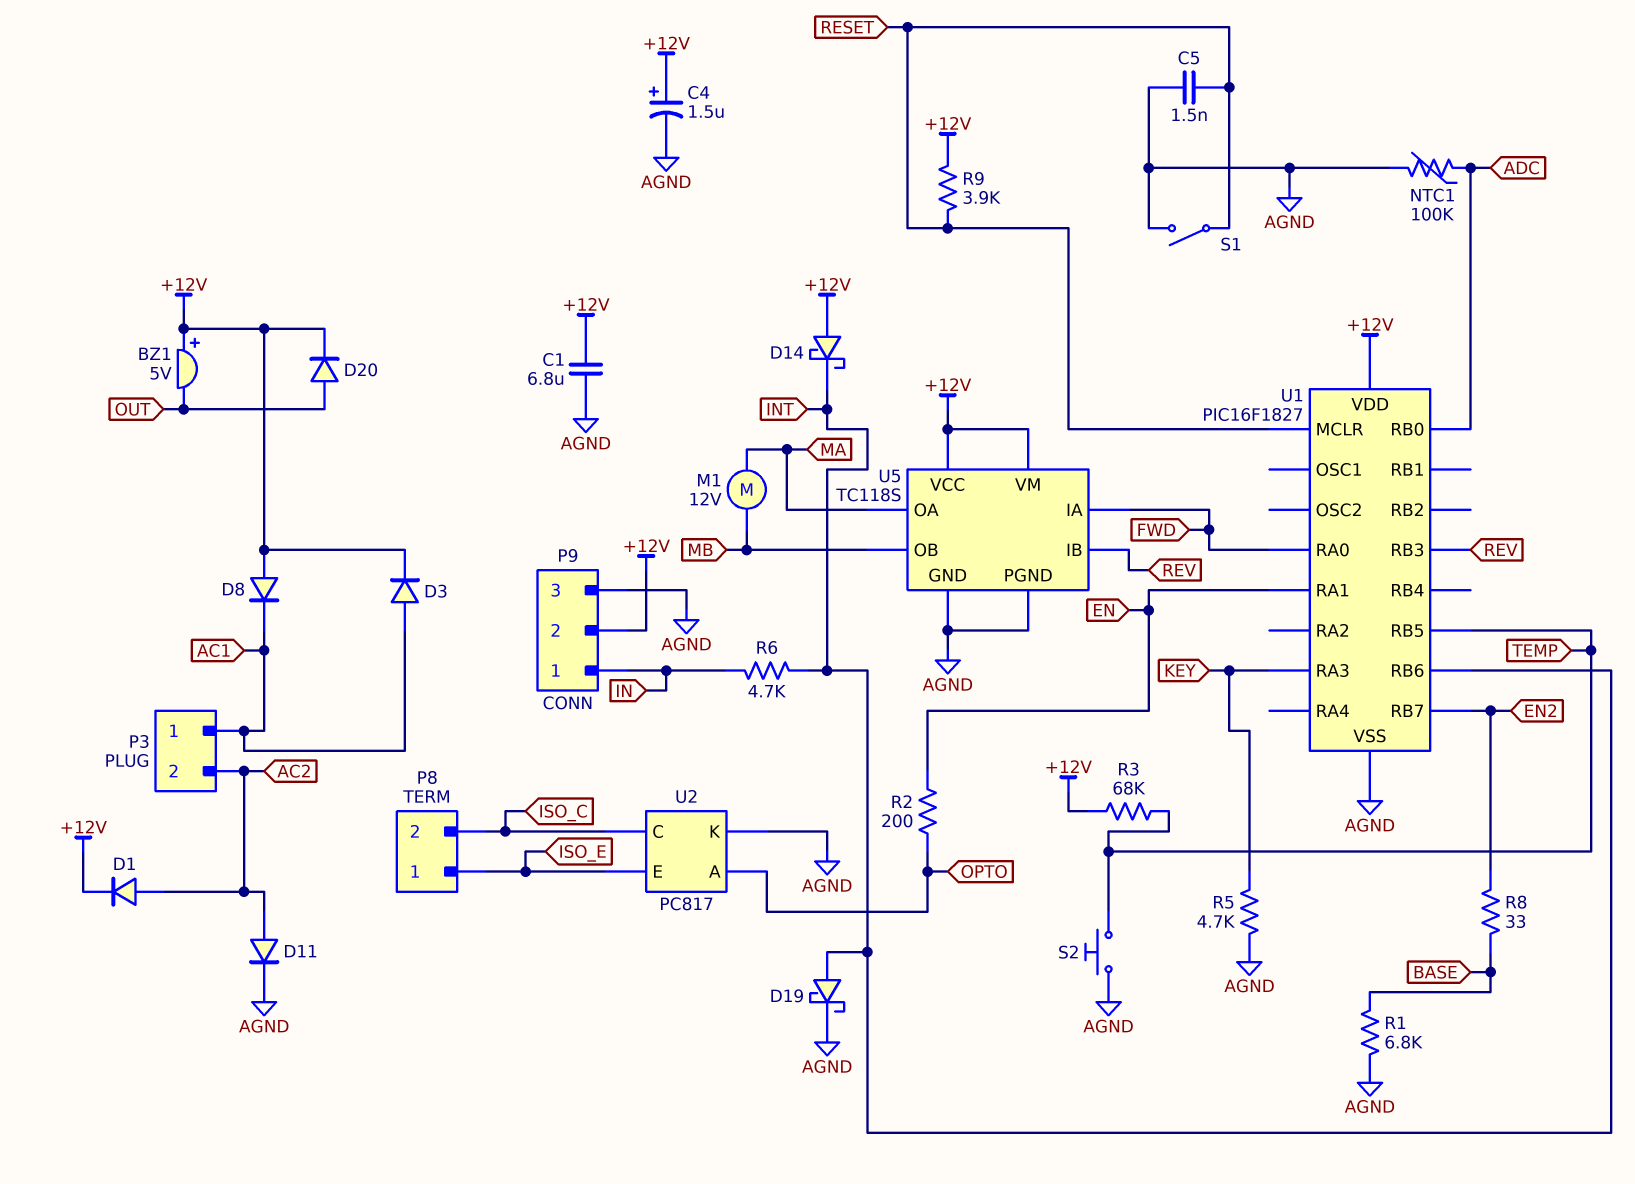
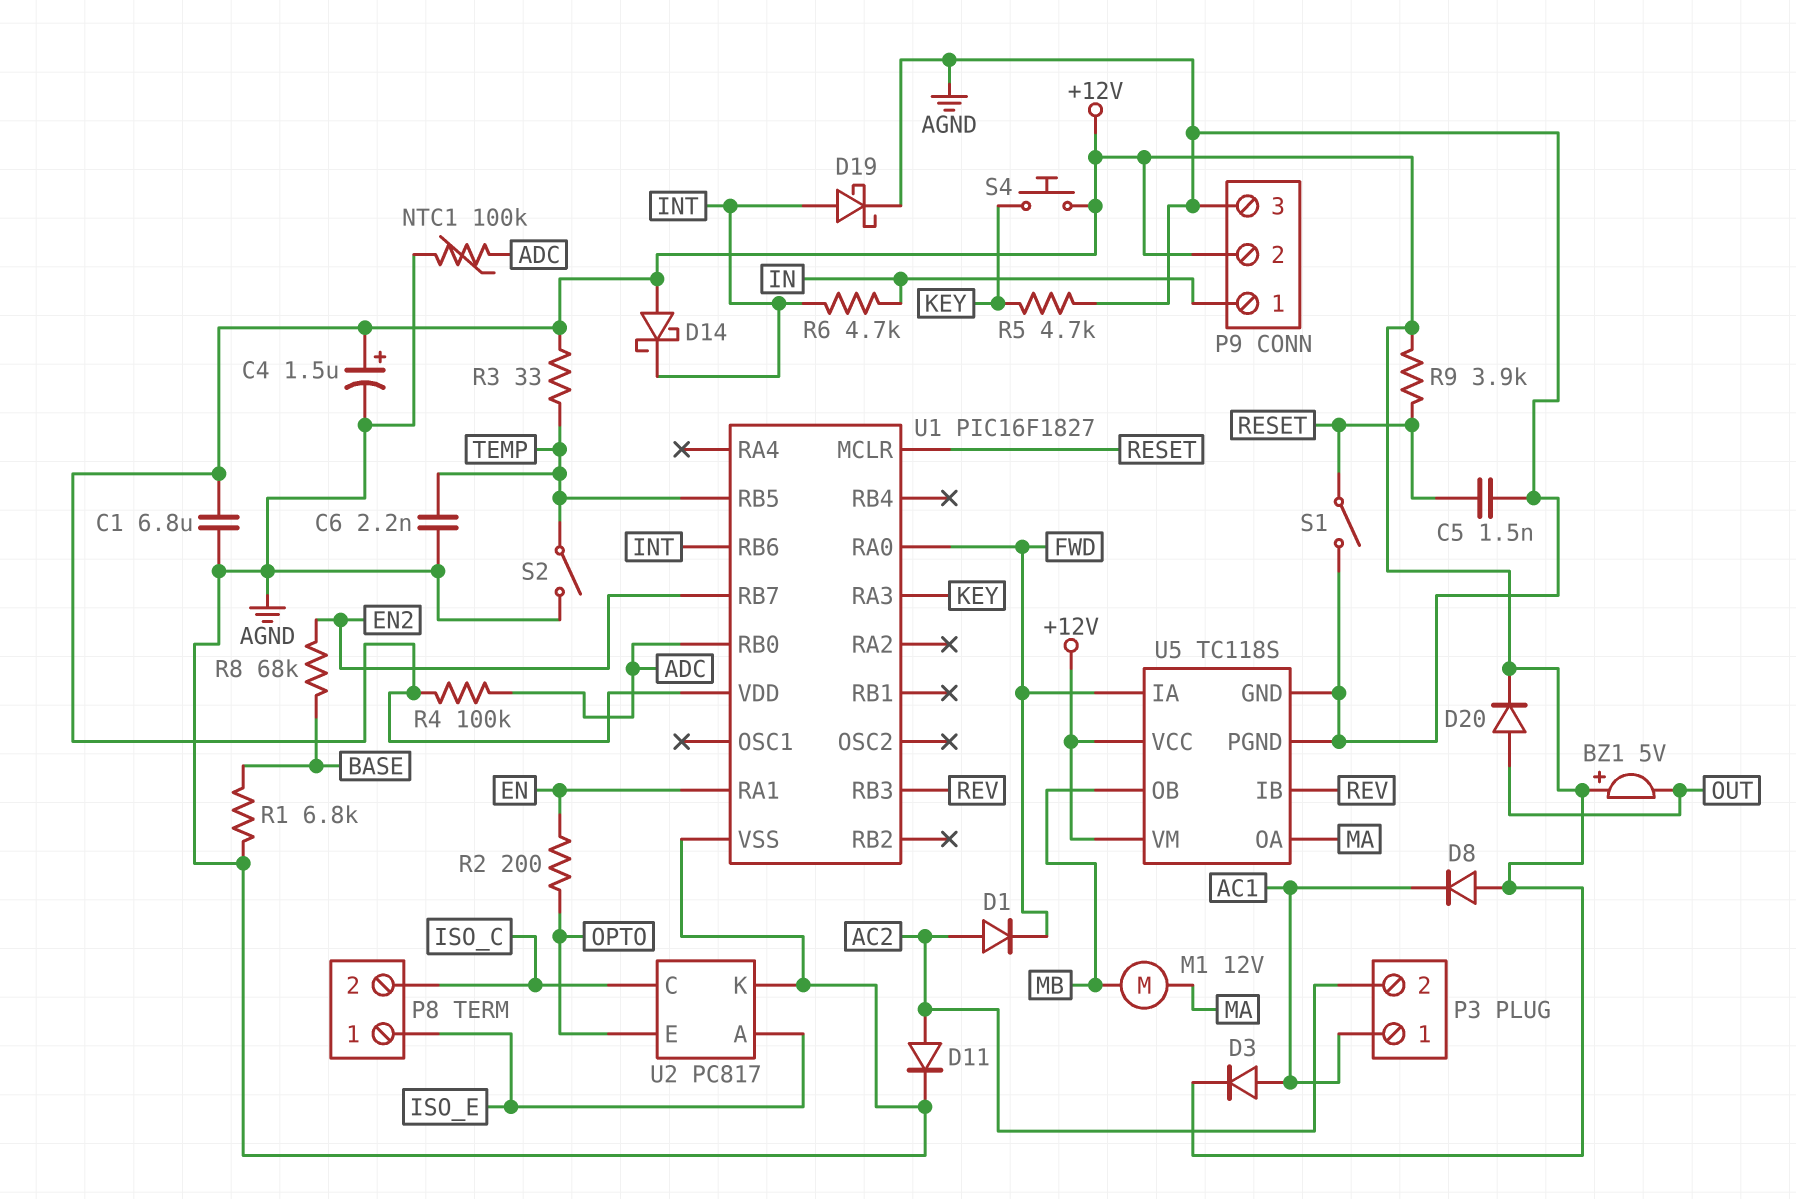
C6: none -> 2.2nF (AGND, TEMP)
D1: diode (A AC2, K +12V) -> diode (A AC2, K FWD)
R3: 68k (+12V, TEMP) -> 33 (+12V, TEMP)
R4: none -> 100k (+12V, ADC)
R8: 33 (BASE, EN2) -> 68k (BASE, EN2)
S2: button (AGND, TEMP) -> switch (AGND, TEMP)
S4: none -> button (+12V, KEY)
U2 pin A: OPTO -> ISO_E
U2 pin E: ISO_E -> OPTO

